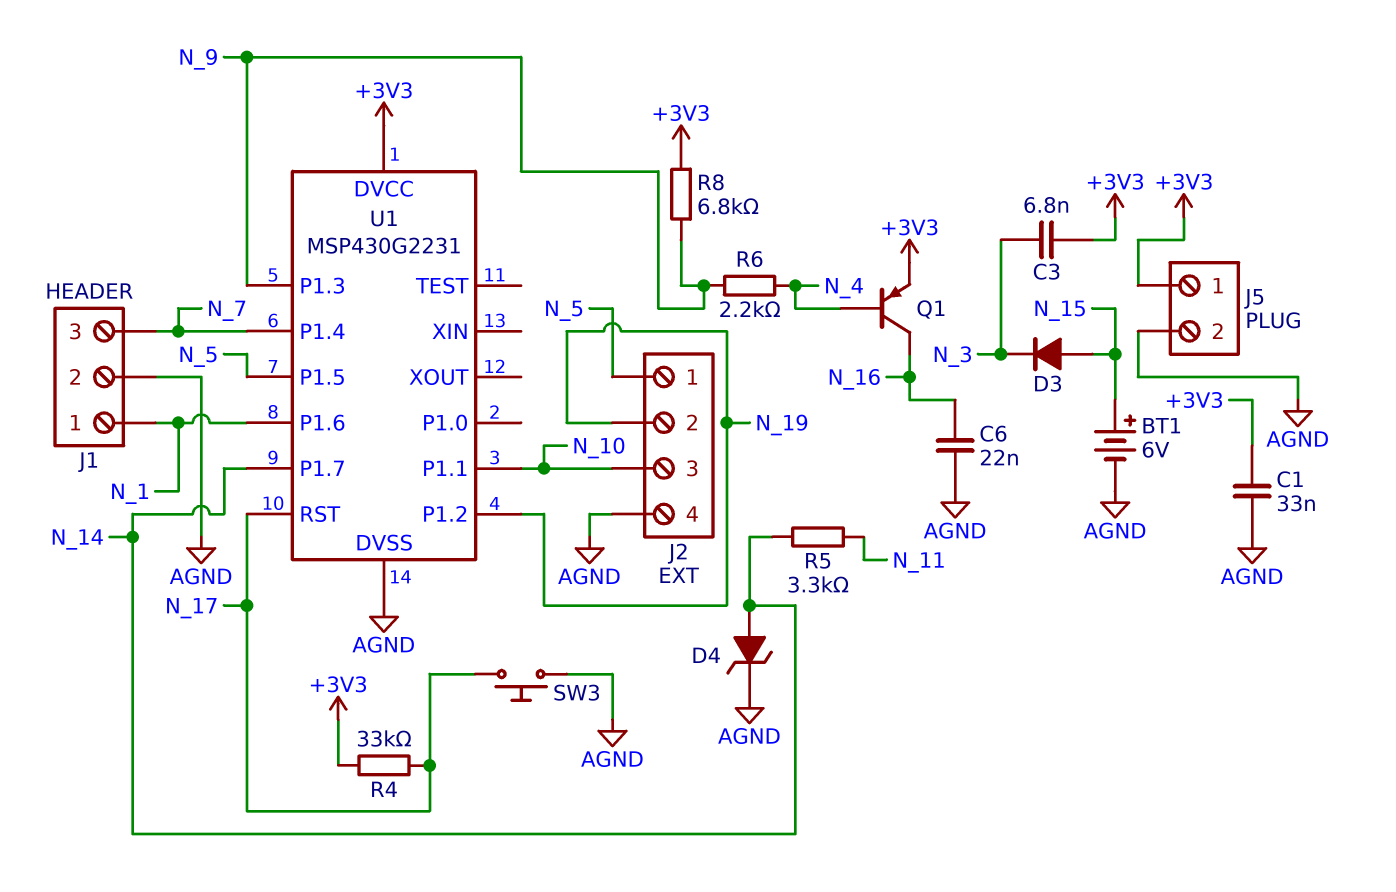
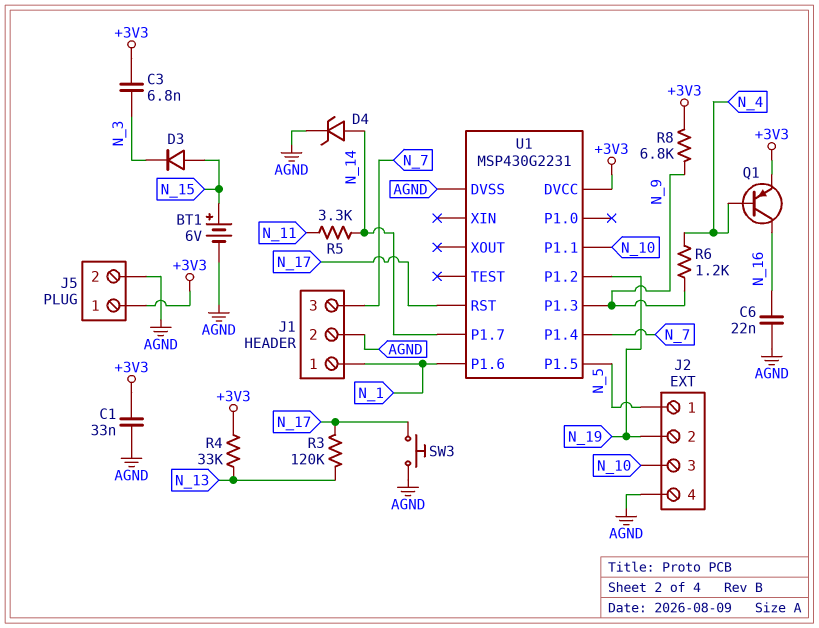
R3: none -> 120k (N_13, N_17)
R4: 33k (+3V3, N_17) -> 33k (+3V3, N_13)
R6: 2.2k (N_4, N_9) -> 1.2k (N_4, N_9)

